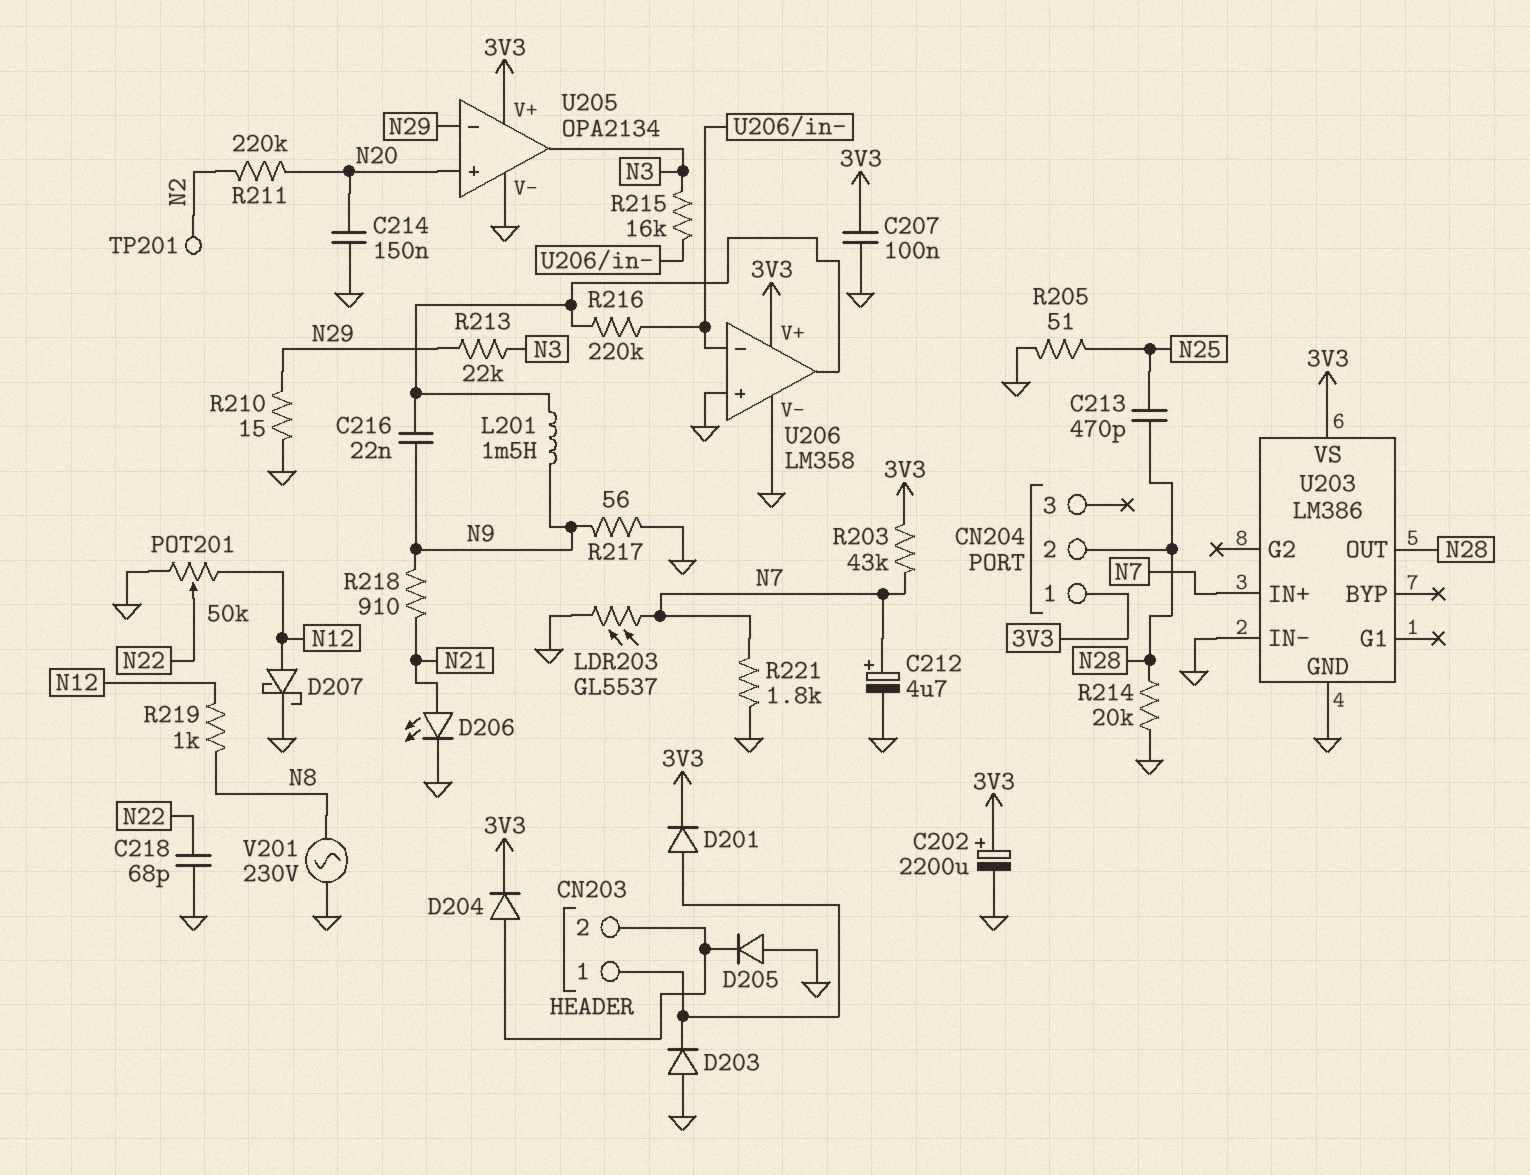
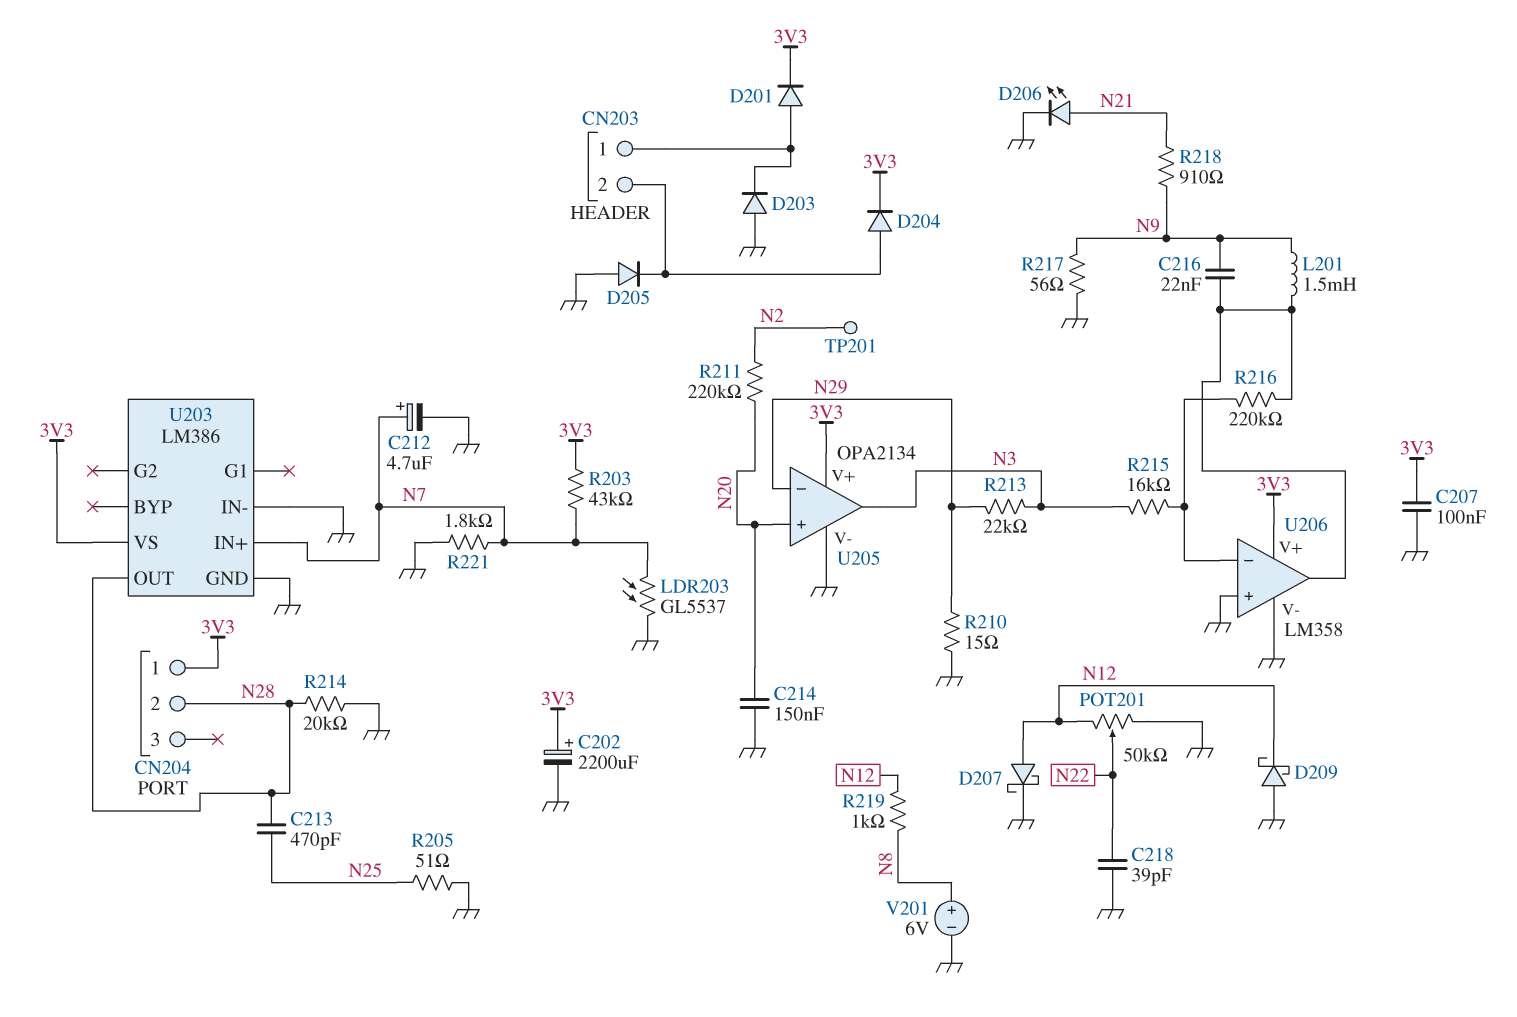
C218: 68pF (GND, N22) -> 39pF (GND, N22)
D209: none -> schottky (A GND, K N12)
V201: AC 230V (GND, N8) -> 6V (plus N8, minus GND)

